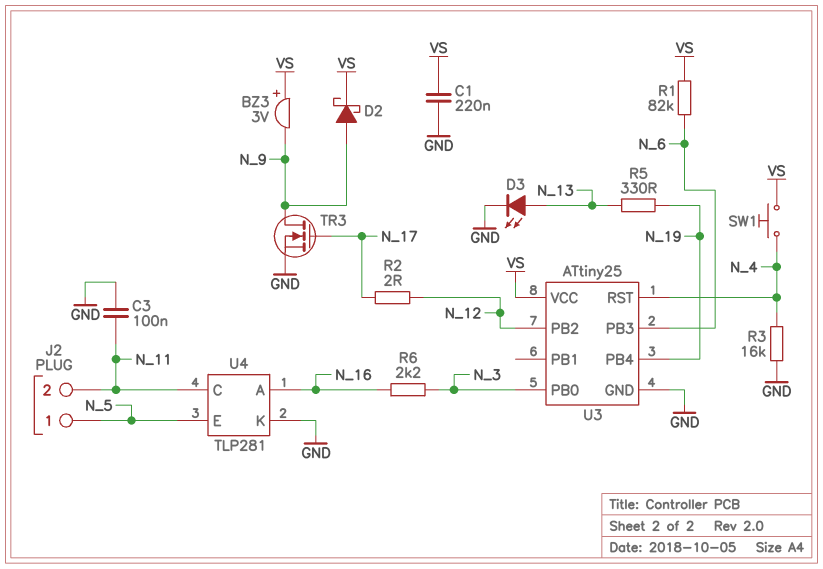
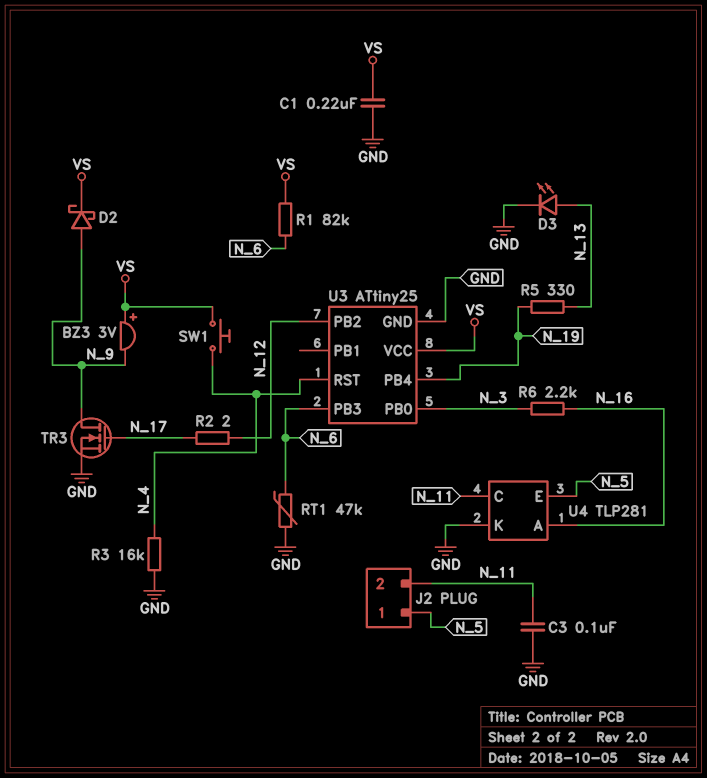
RT1: none -> 47k (GND, N_6)

